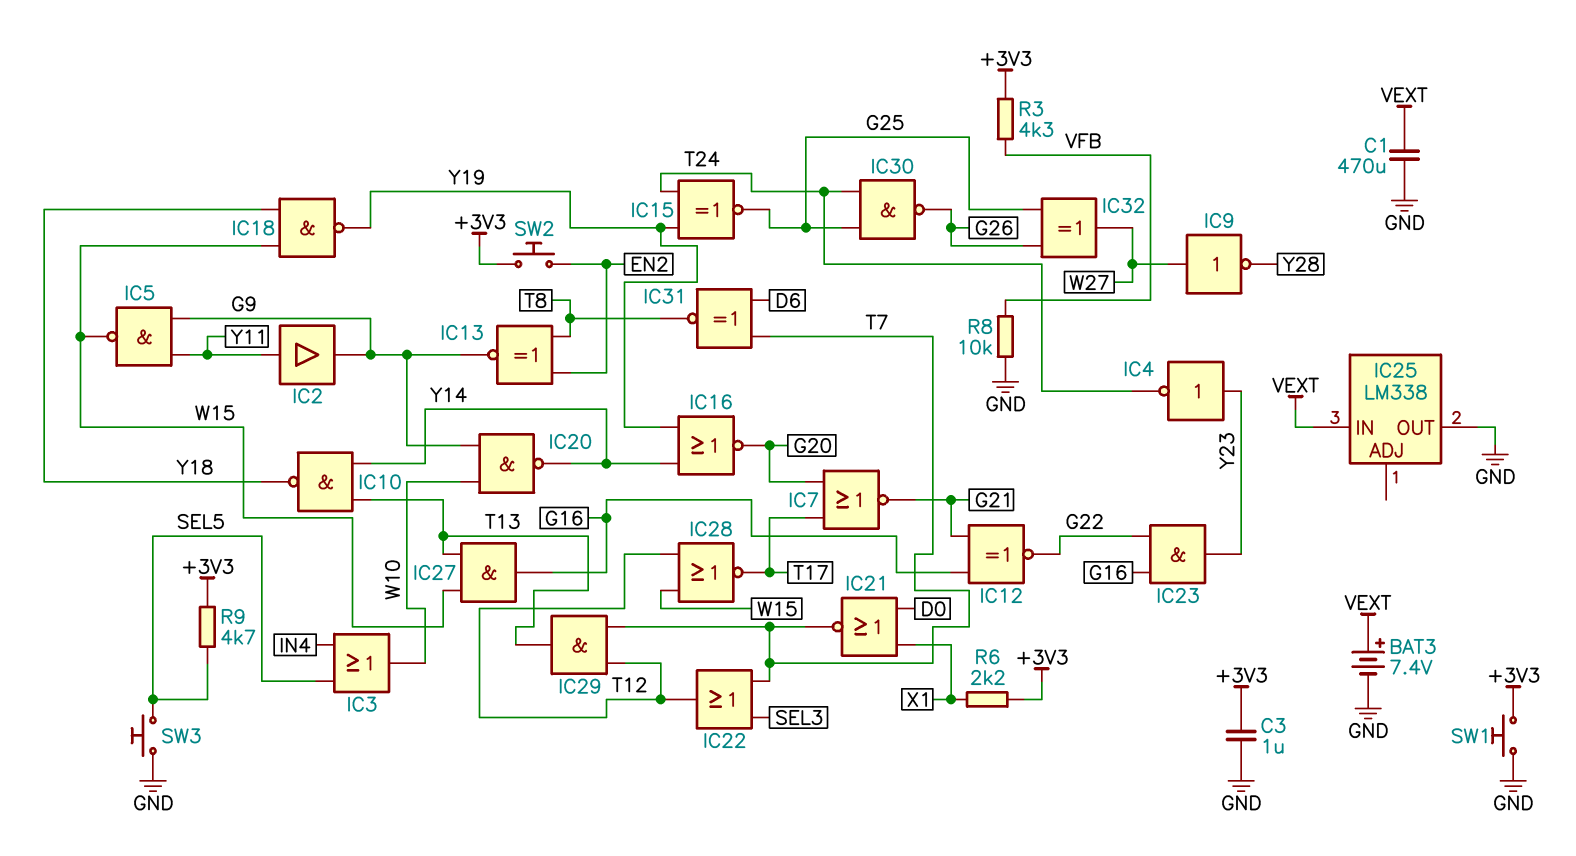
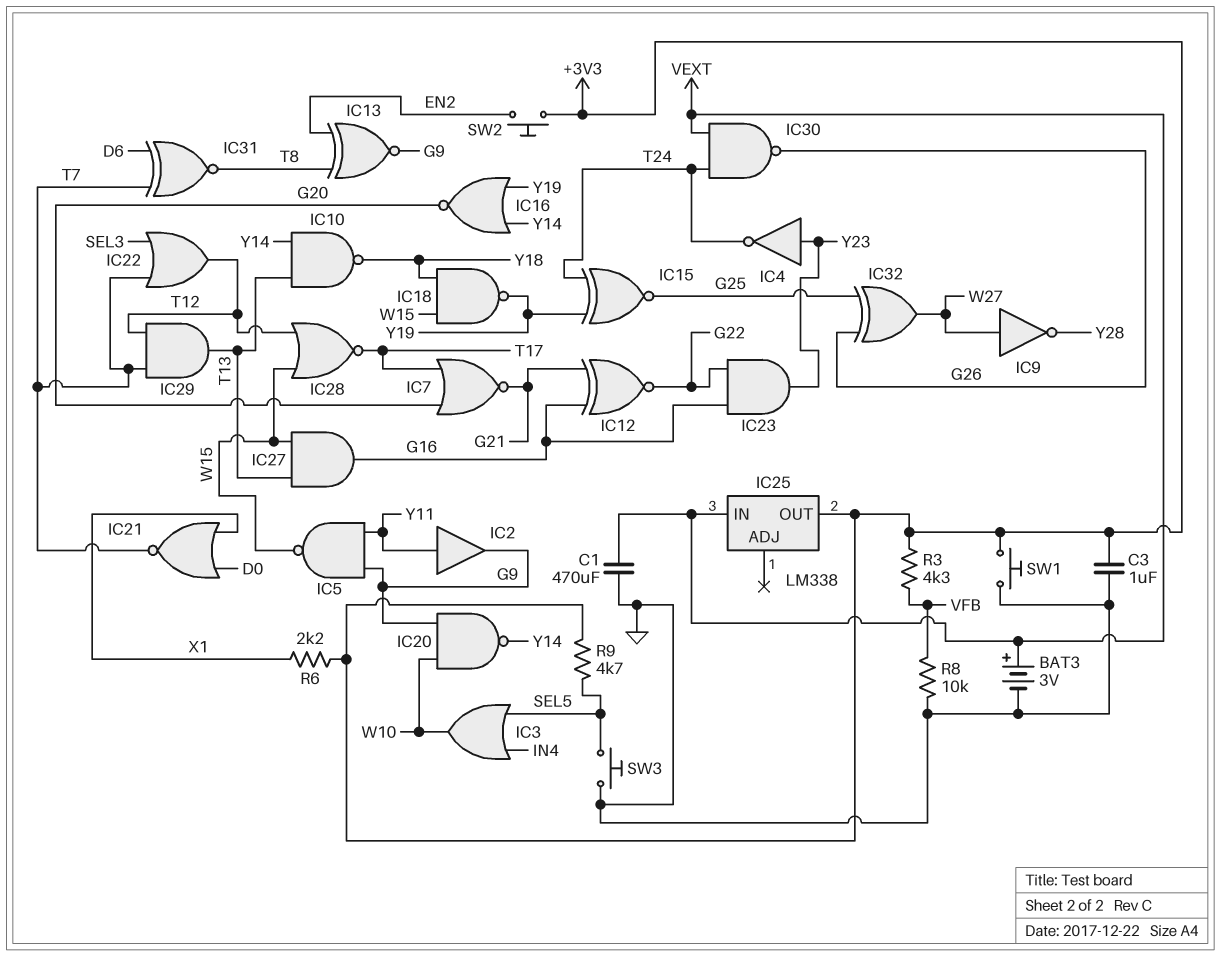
BAT3: 7.4V (plus VEXT, minus GND) -> 3V (plus VEXT, minus GND)
IC25 pin OUT: GND -> +3V3
IC30: NAND (in G25, in T24, out G26) -> NAND (in T24, in VEXT, out G26)

